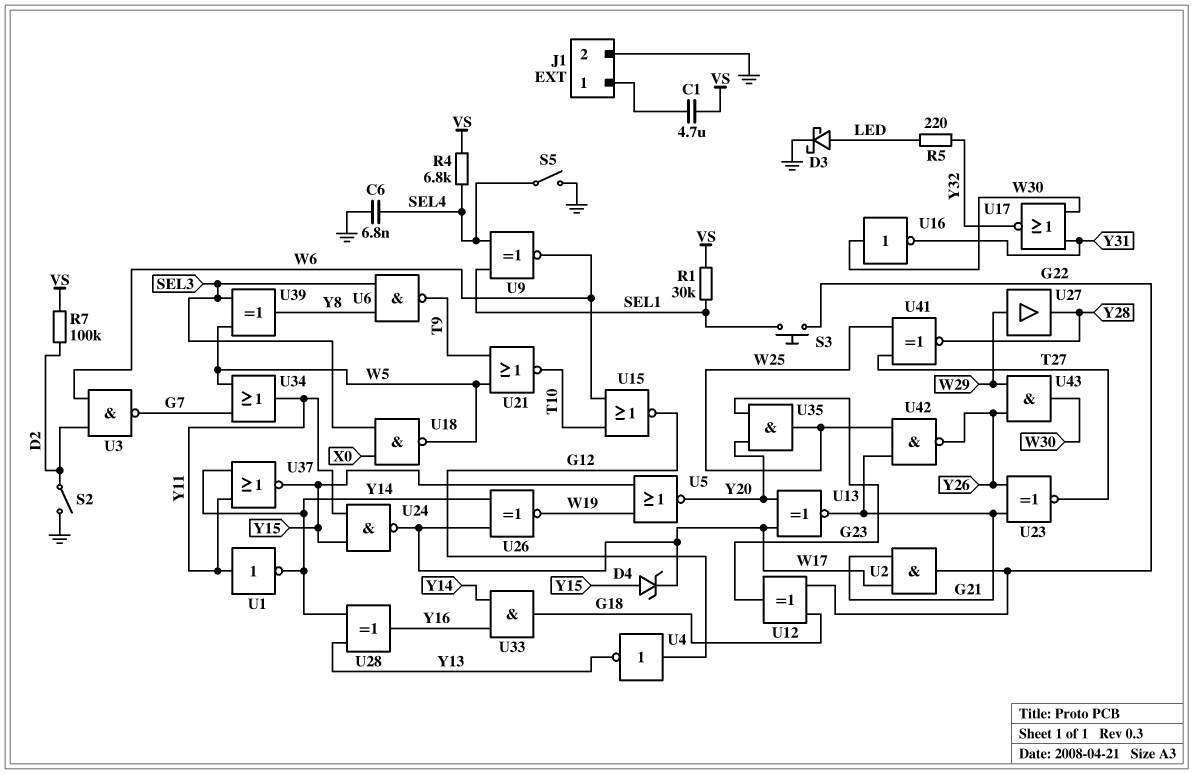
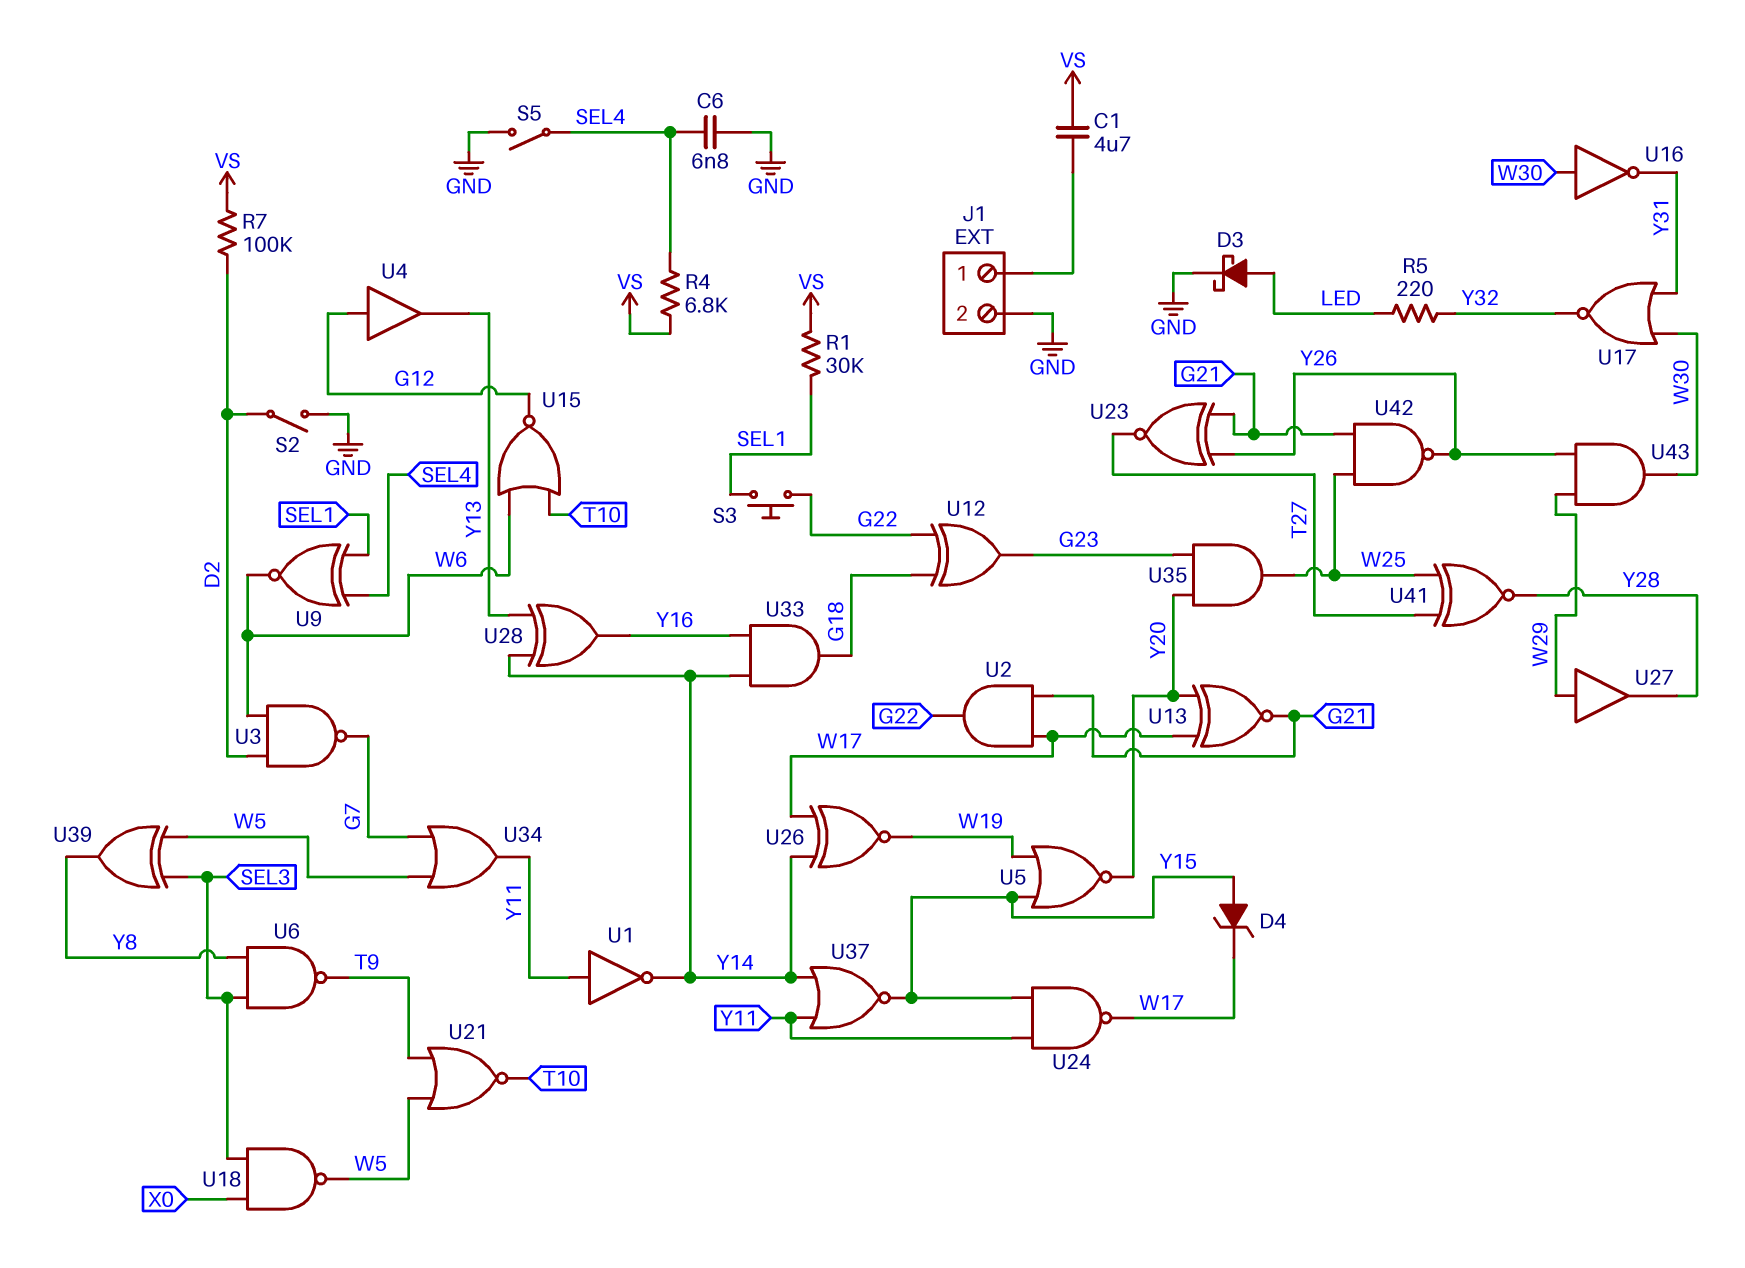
U4: NOT (in G12, out Y13) -> buffer (in G12, out Y13)

